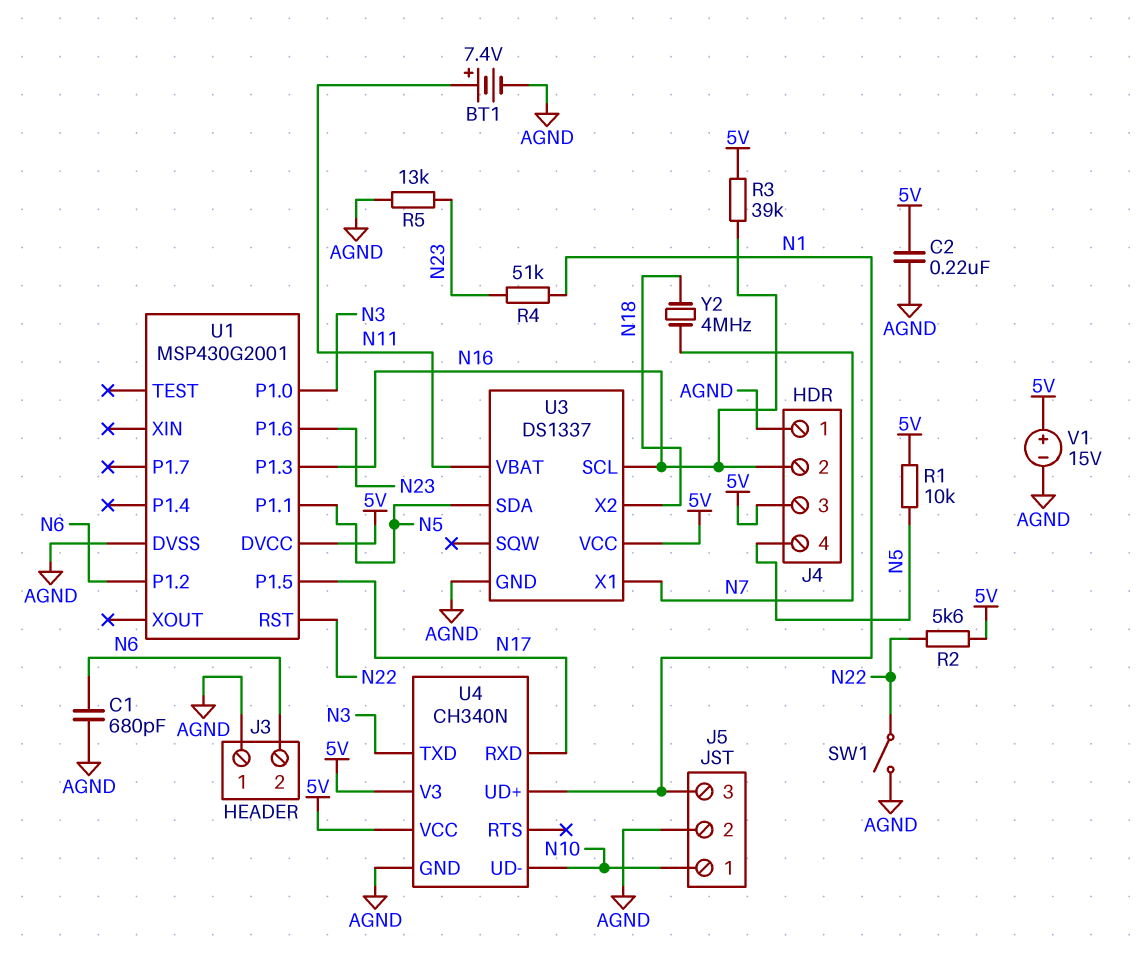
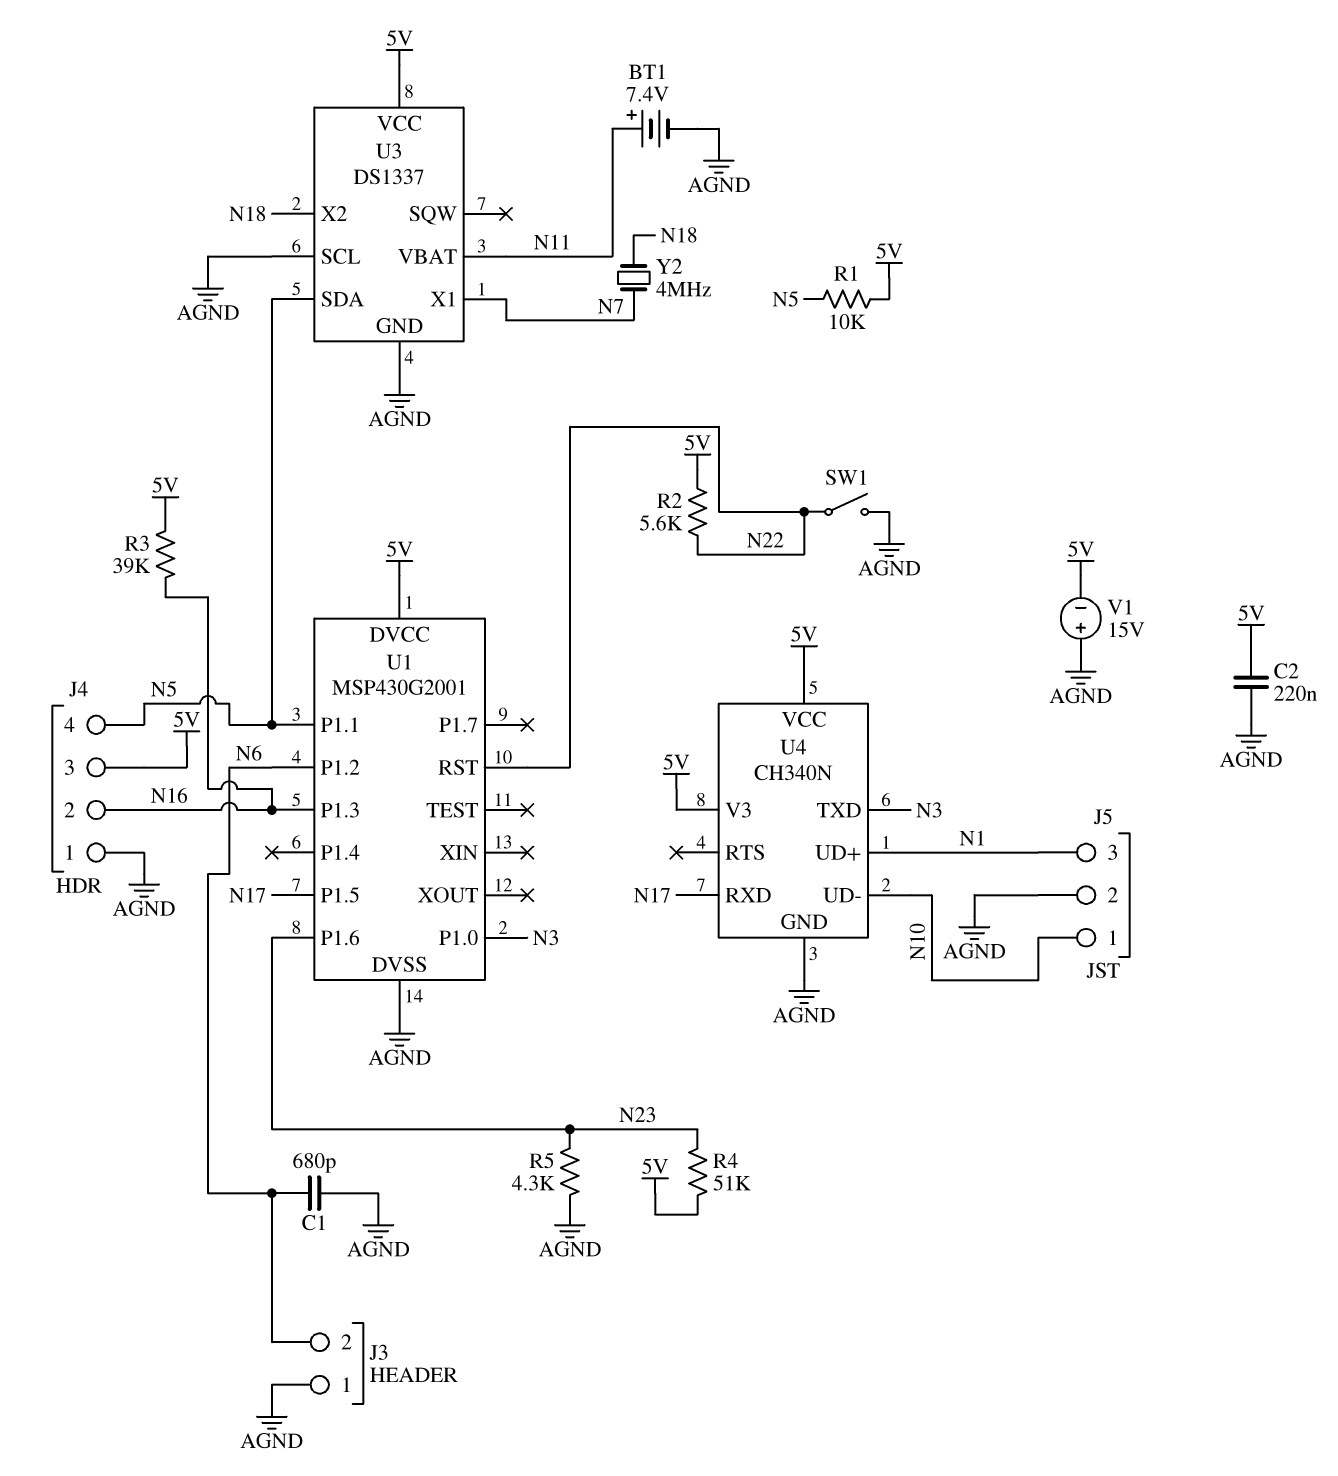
R4: 51k (N1, N23) -> 51k (5V, N23)
R5: 13k (AGND, N23) -> 4.3k (AGND, N23)
U3 pin SCL: N16 -> AGND
V1: 15V (plus 5V, minus AGND) -> 15V (plus AGND, minus 5V)

